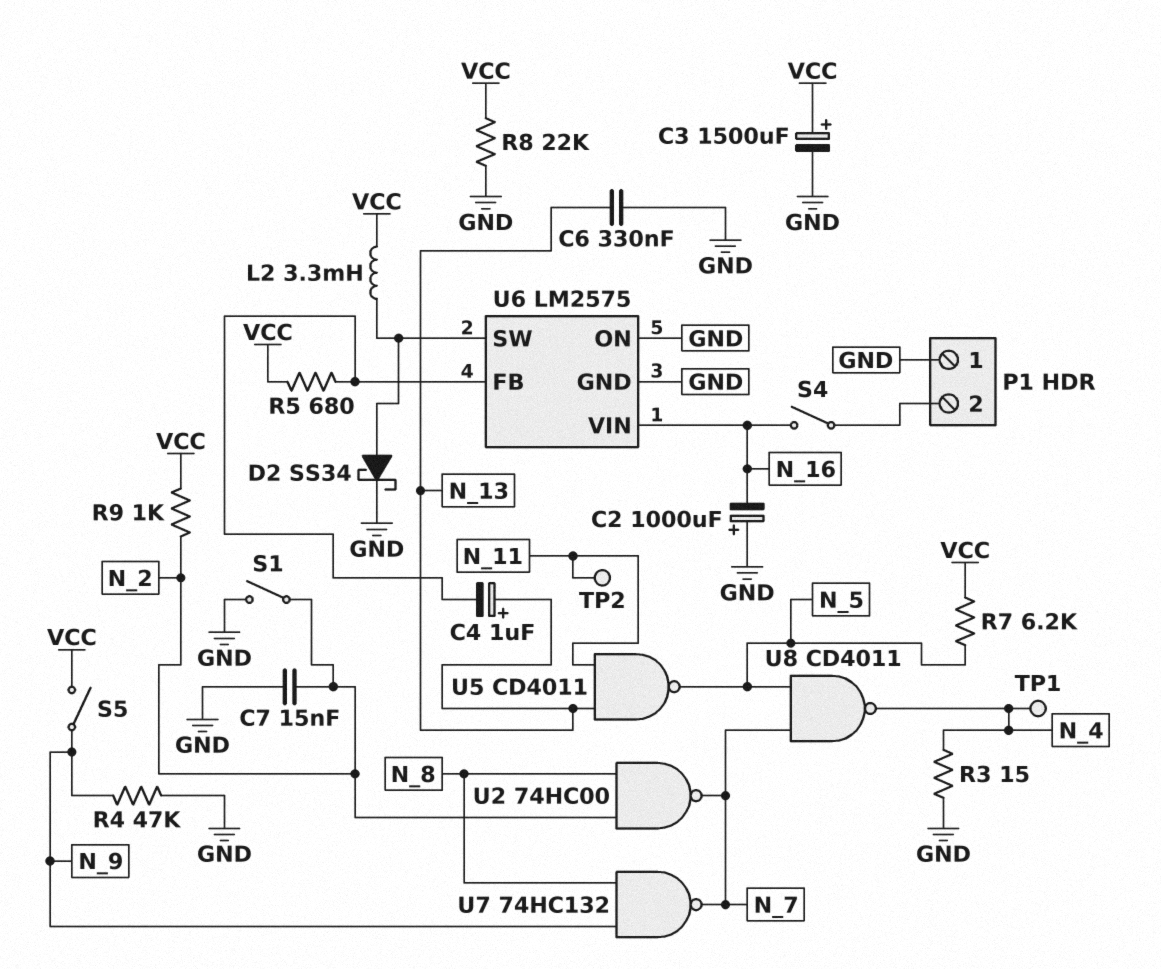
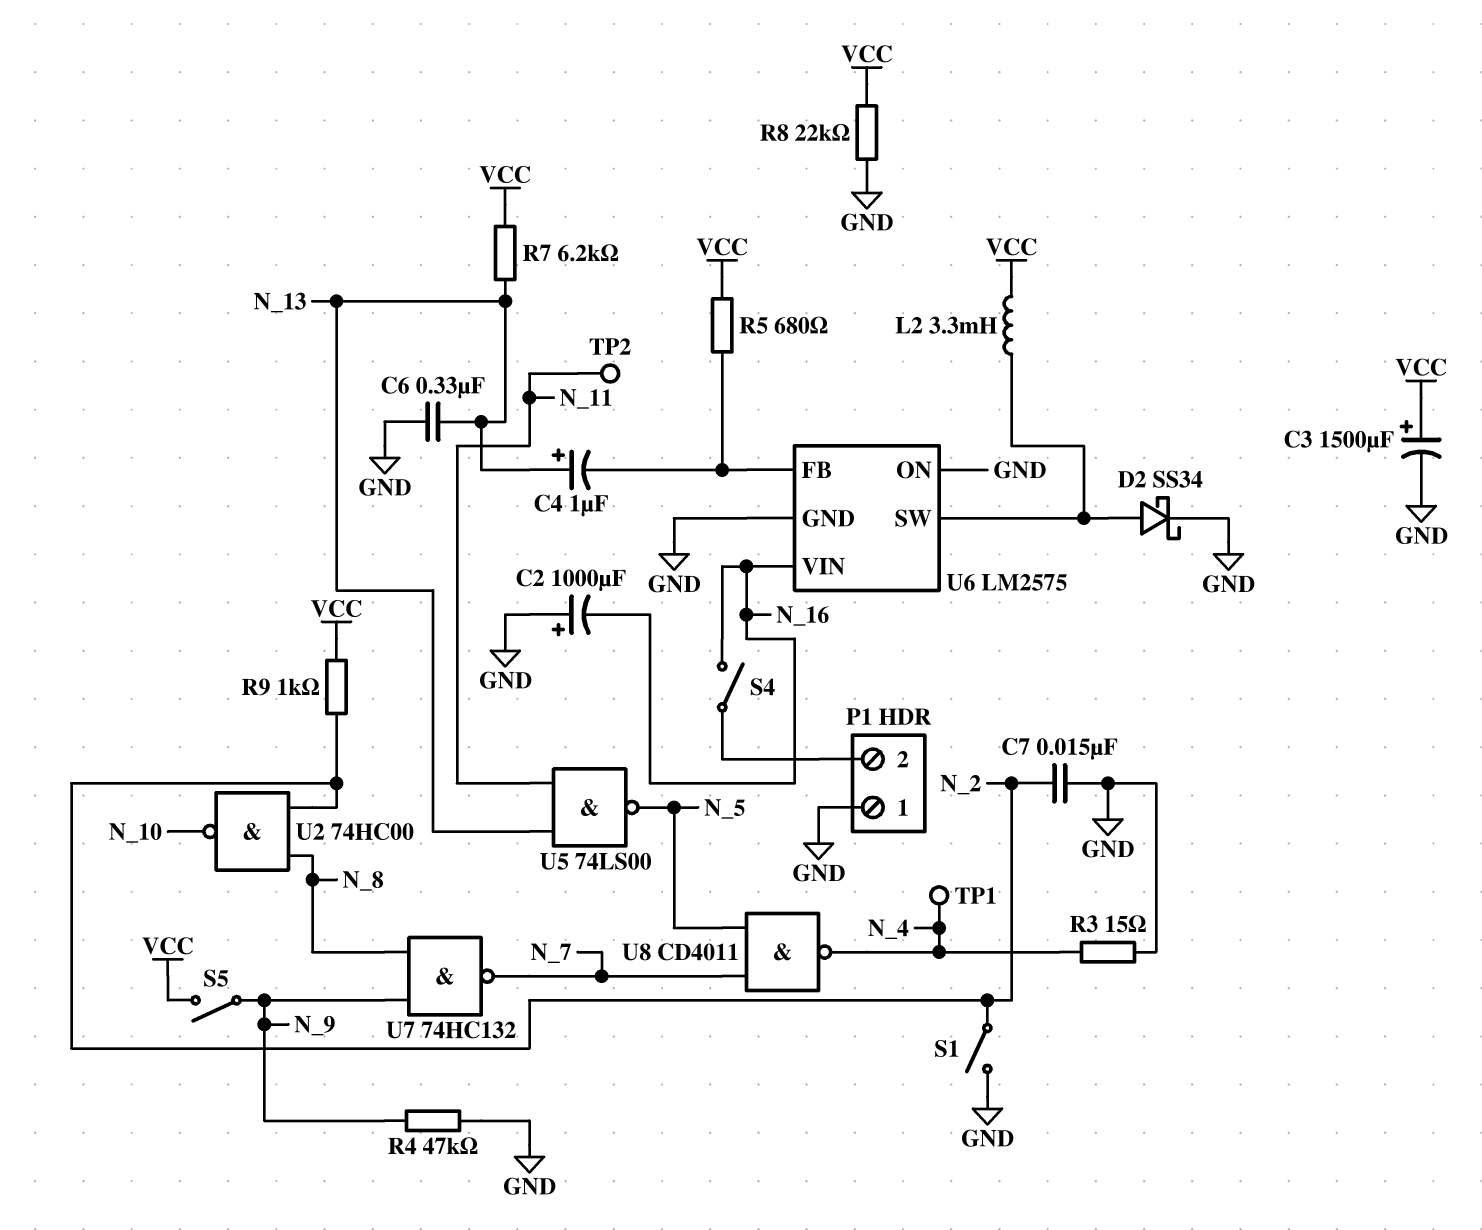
R7: 6.2k (N_5, VCC) -> 6.2k (N_13, VCC)
U2: NAND 74HC00 (in N_2, in N_8, out N_7) -> NAND 74HC00 (in N_2, in N_8, out N_10)
U5: NAND CD4011 (in N_11, in N_13, out N_5) -> NAND 74LS00 (in N_11, in N_13, out N_5)

